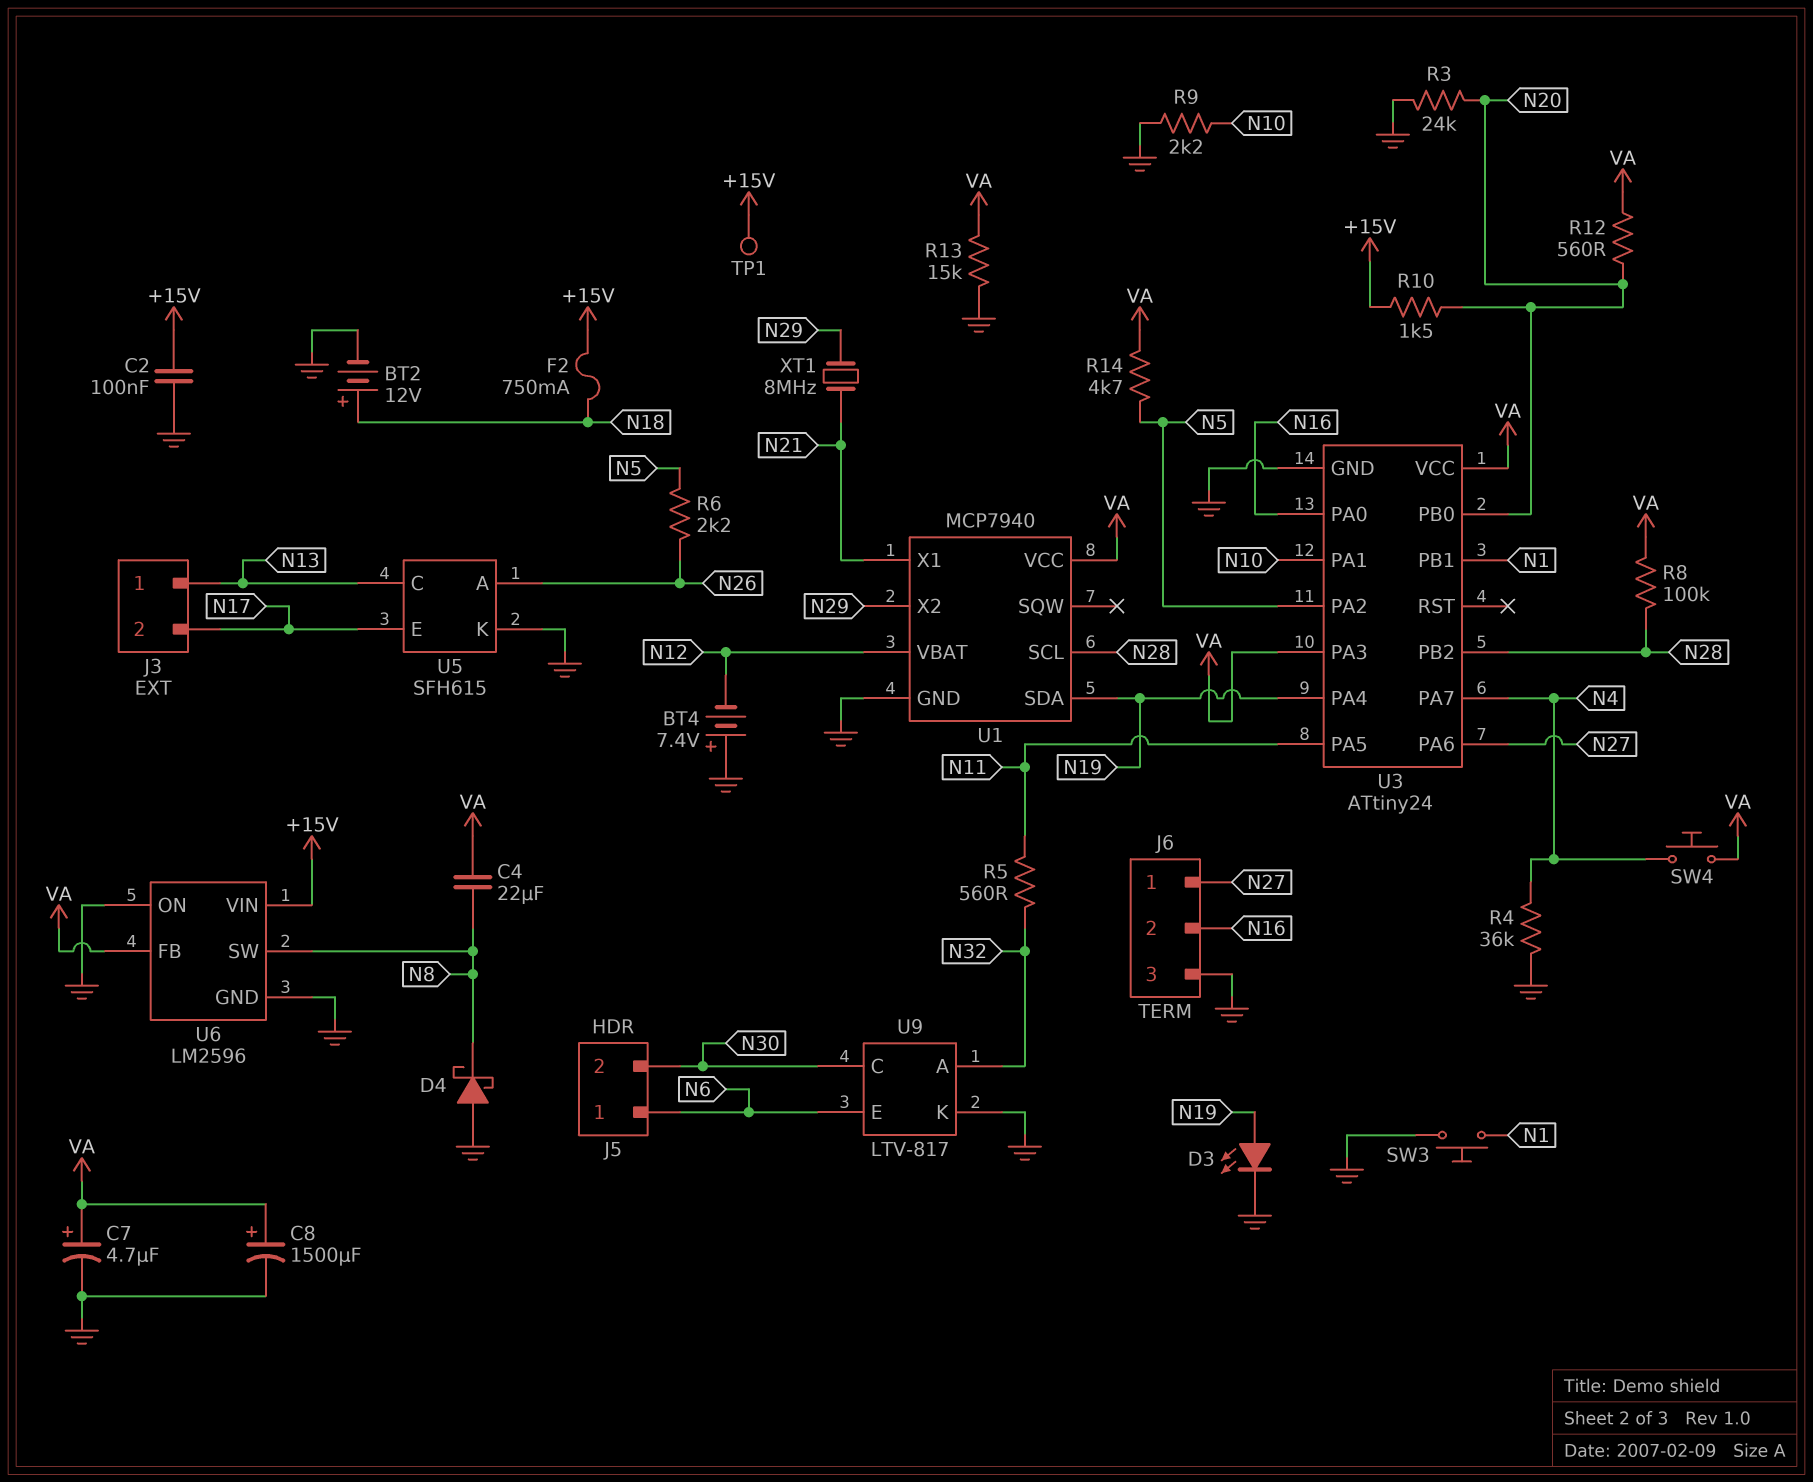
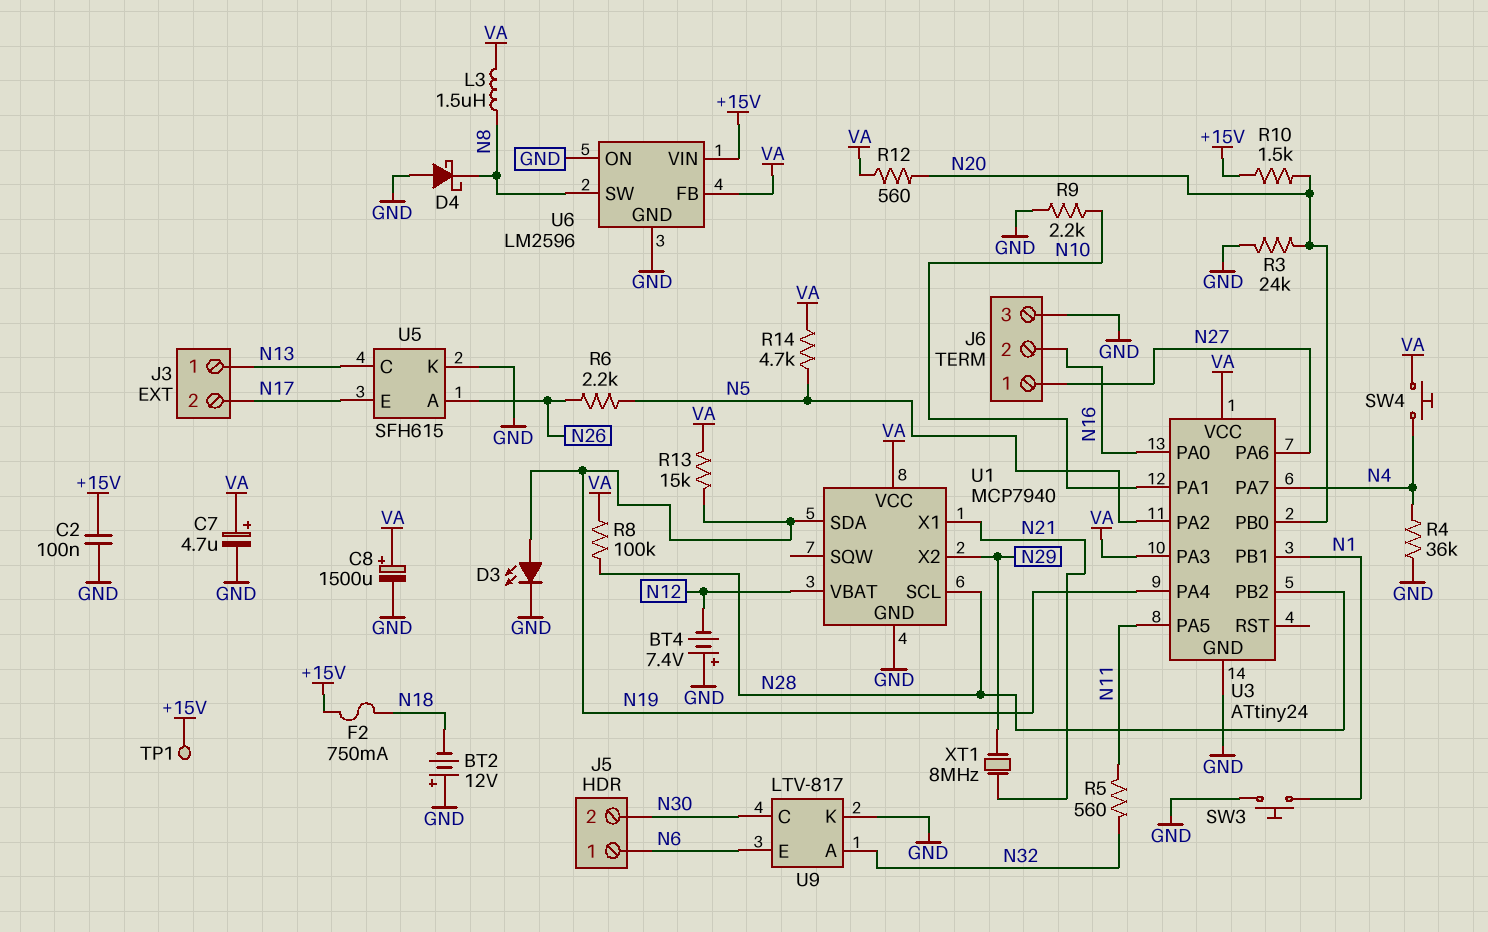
BT2: 12V (plus N18, minus GND) -> 12V (plus GND, minus N18)
C4: 22uF (N8, VA) -> none
L3: none -> 1.5uH (N8, VA)
R13: 15k (GND, VA) -> 15k (N19, VA)

